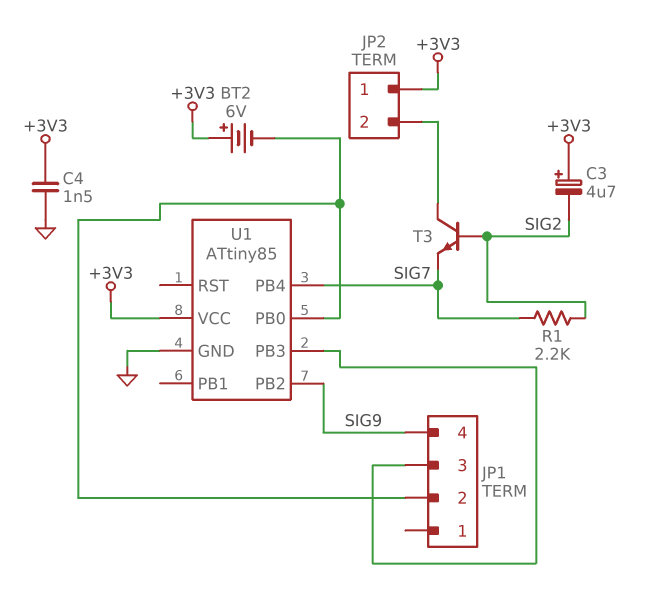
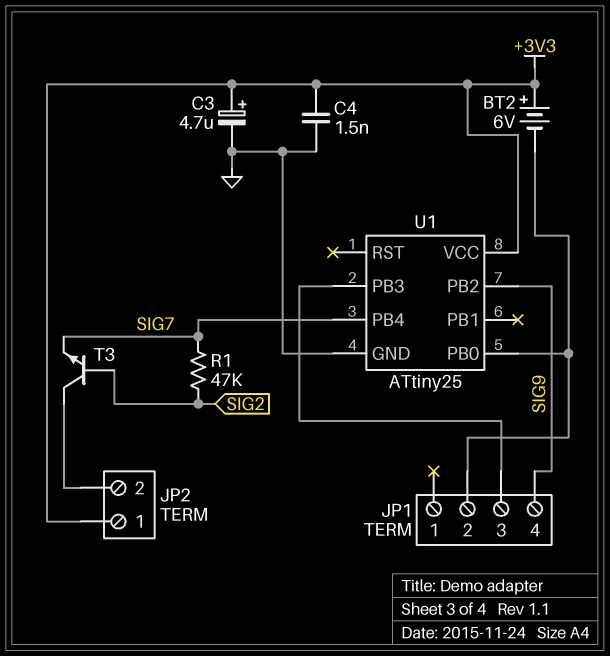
C3: 4.7uF (plus +3V3, minus SIG2) -> 4.7uF (plus +3V3, minus GND)
R1: 2.2k (SIG2, SIG7) -> 47k (SIG2, SIG7)
U1: ATtiny85 -> ATtiny25

